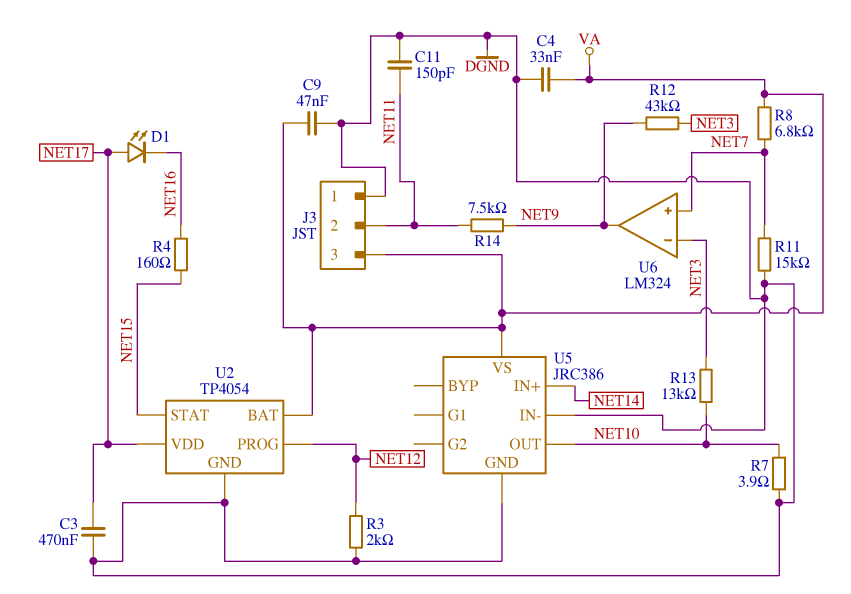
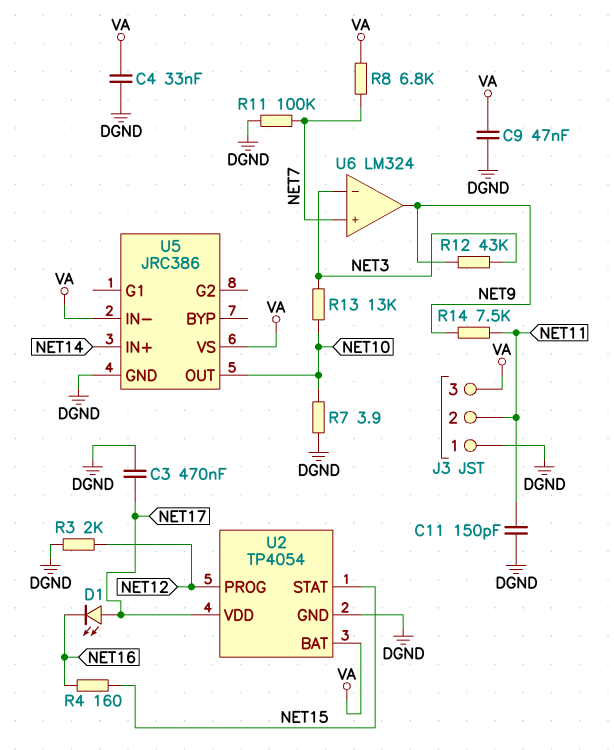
R11: 15k (DGND, NET7) -> 100k (DGND, NET7)
U5 pin IN-: DGND -> VA

